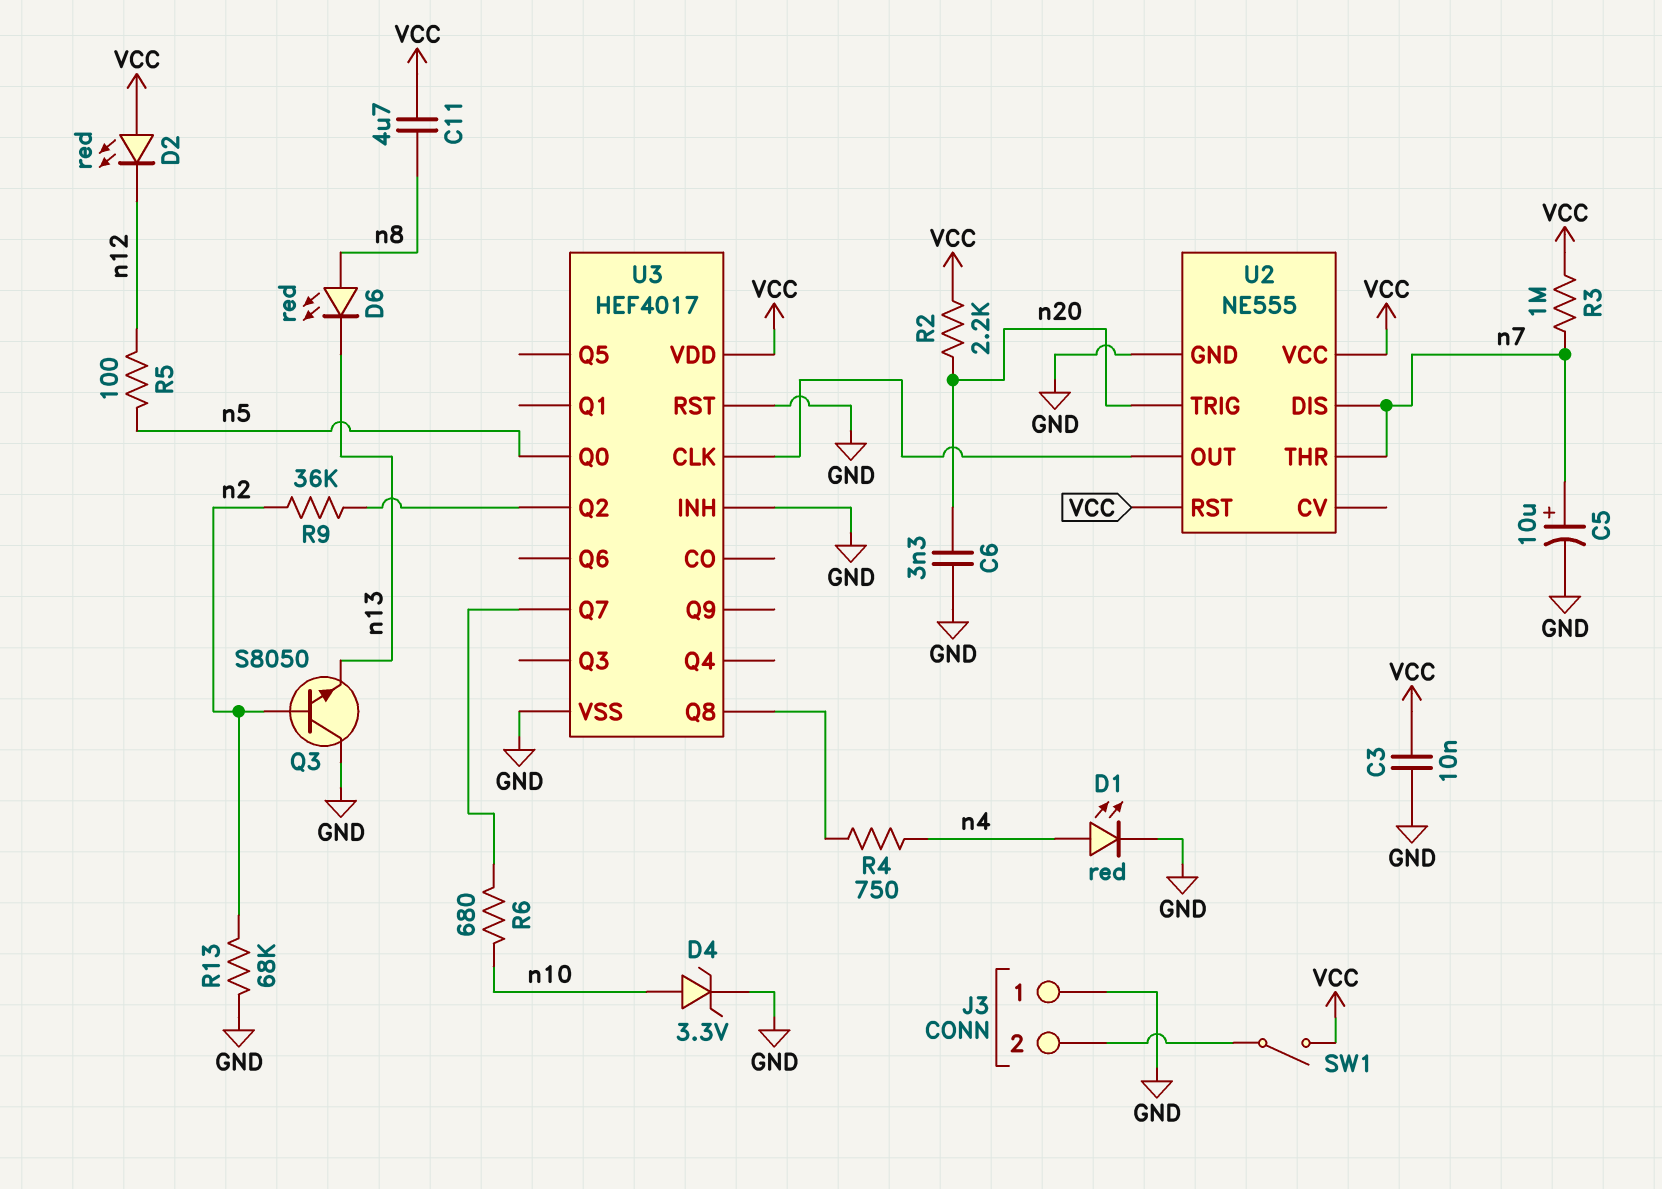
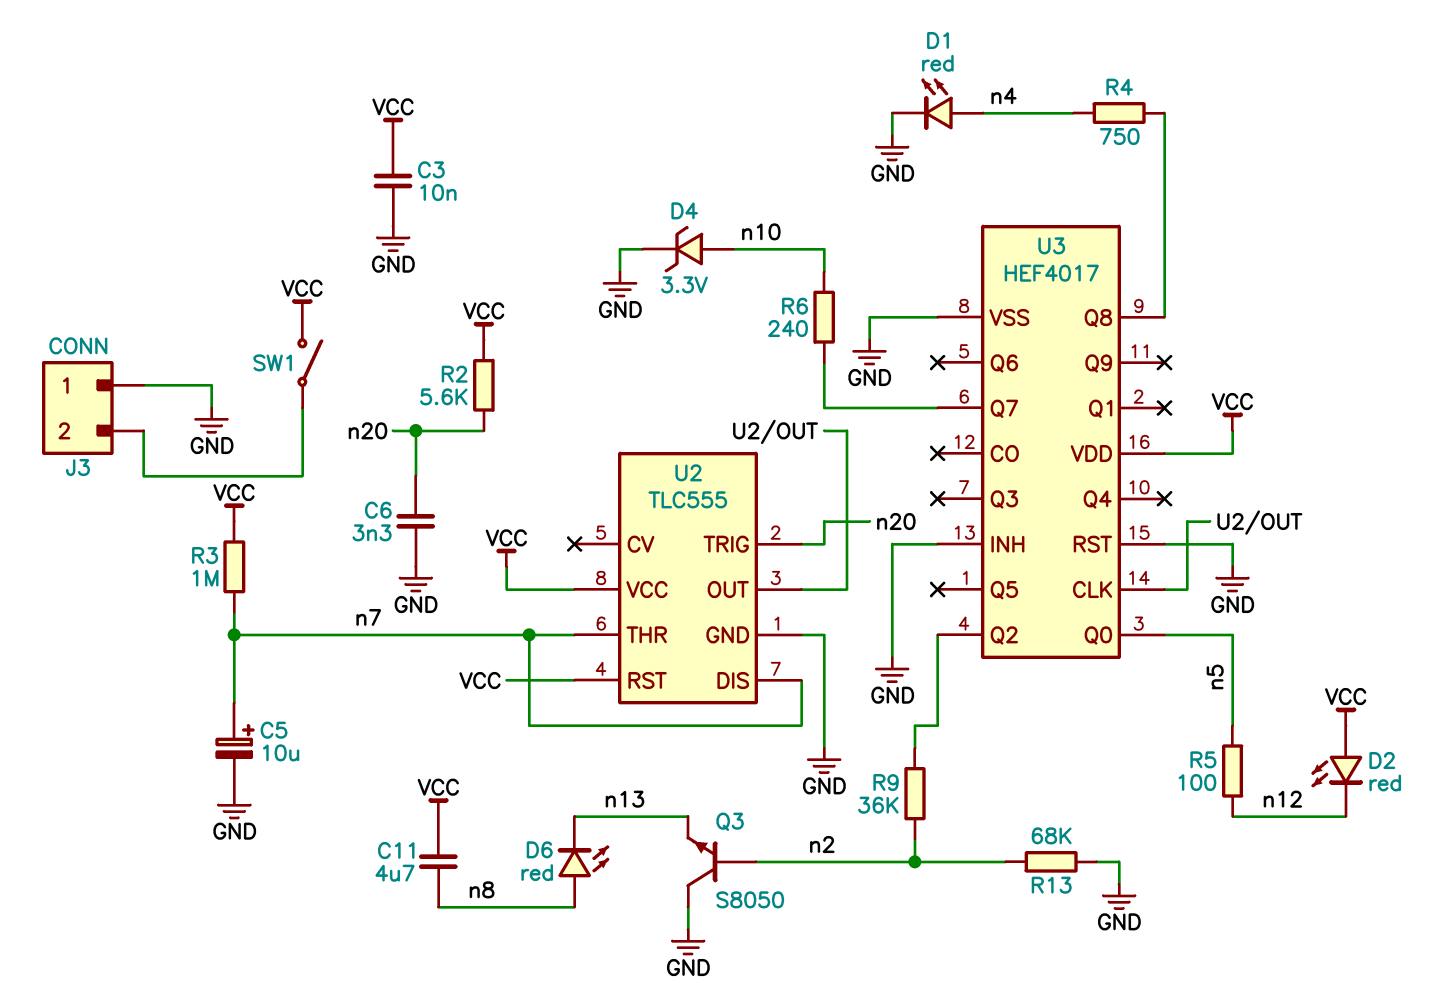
R2: 2.2k (VCC, n20) -> 5.6k (VCC, n20)
R6: 680 (U3/Q7, n10) -> 240 (U3/Q7, n10)
U2: NE555 -> TLC555

